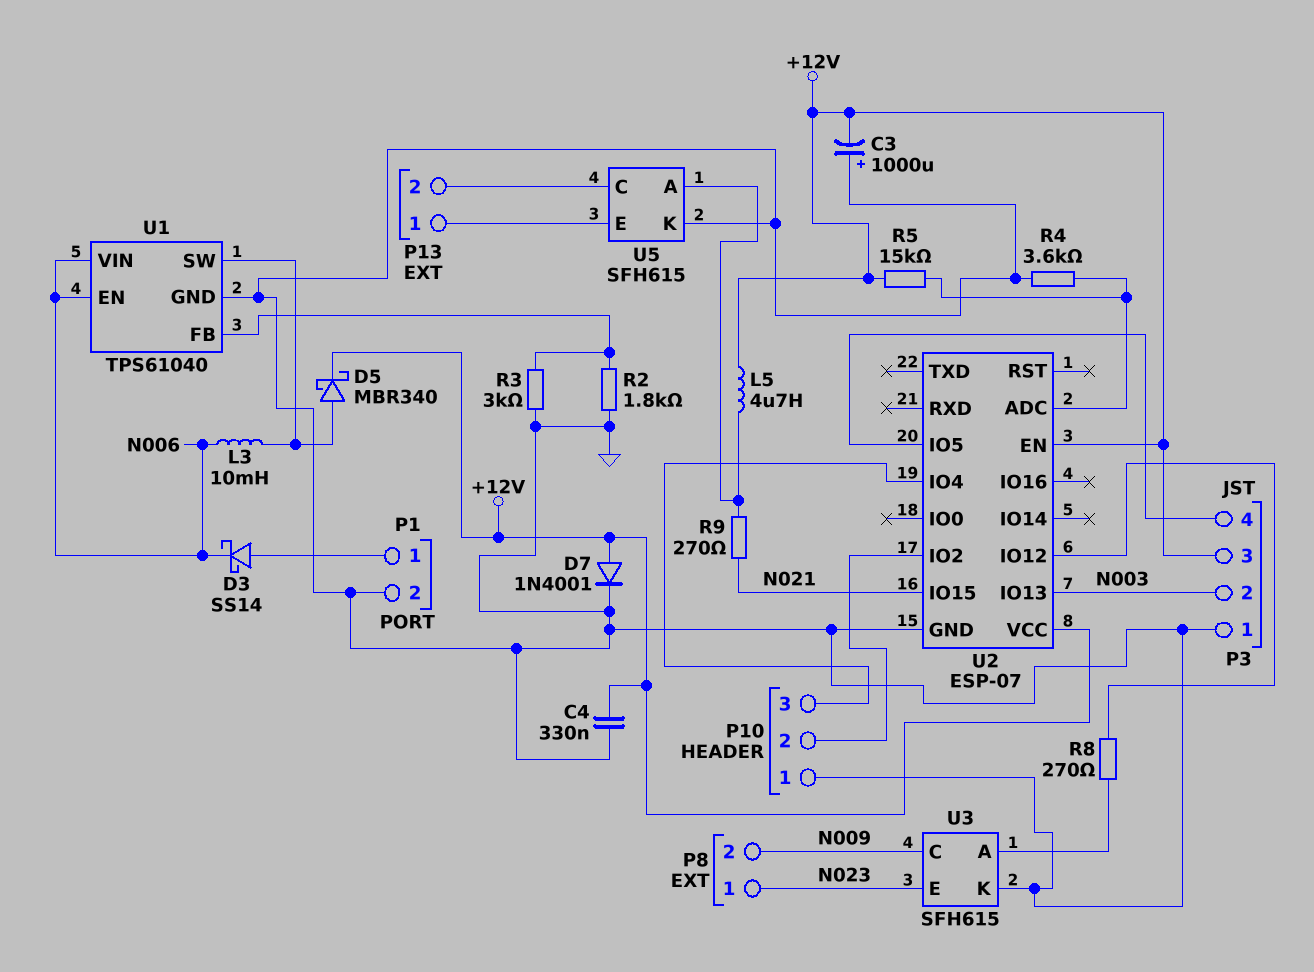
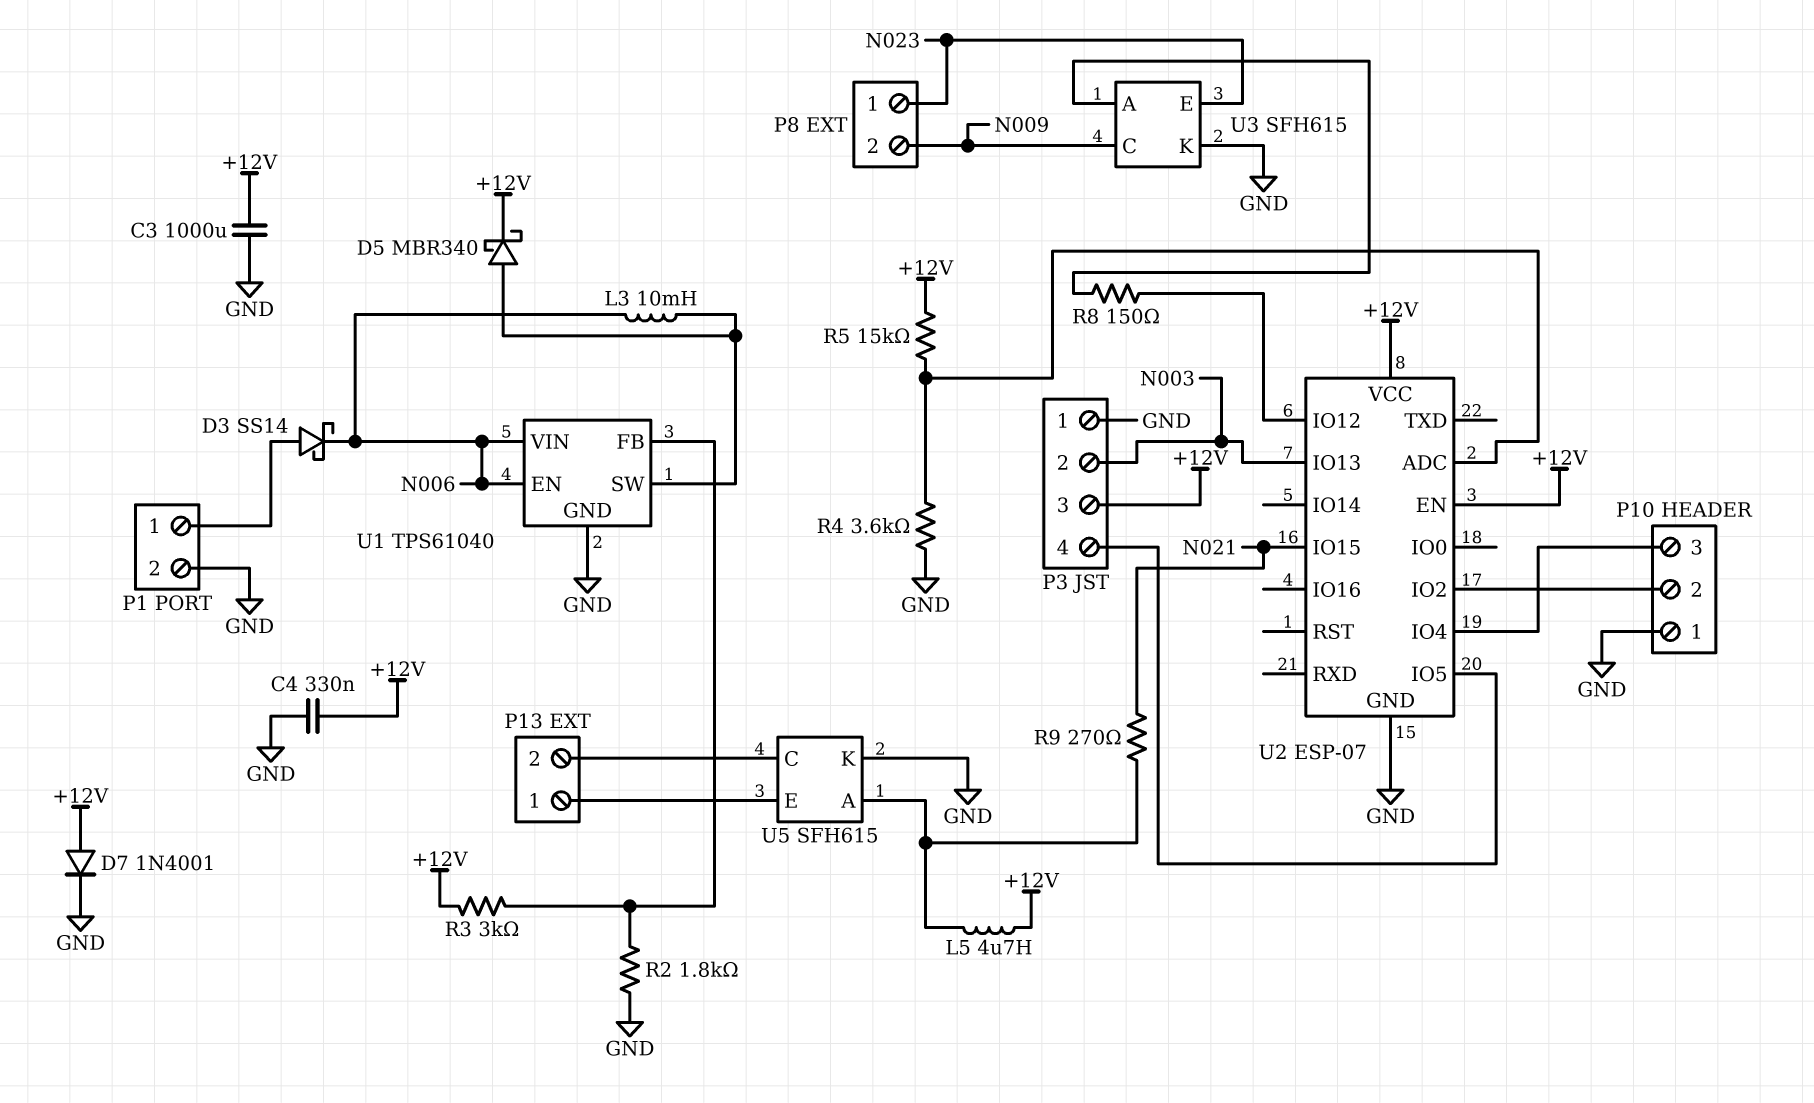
C3: 1000uF (plus GND, minus +12V) -> 1000uF (+12V, GND)
R3: 3k (GND, U1/FB) -> 3k (+12V, U1/FB)
R8: 270 (U2/IO12, U3/A) -> 150 (U2/IO12, U3/A)

